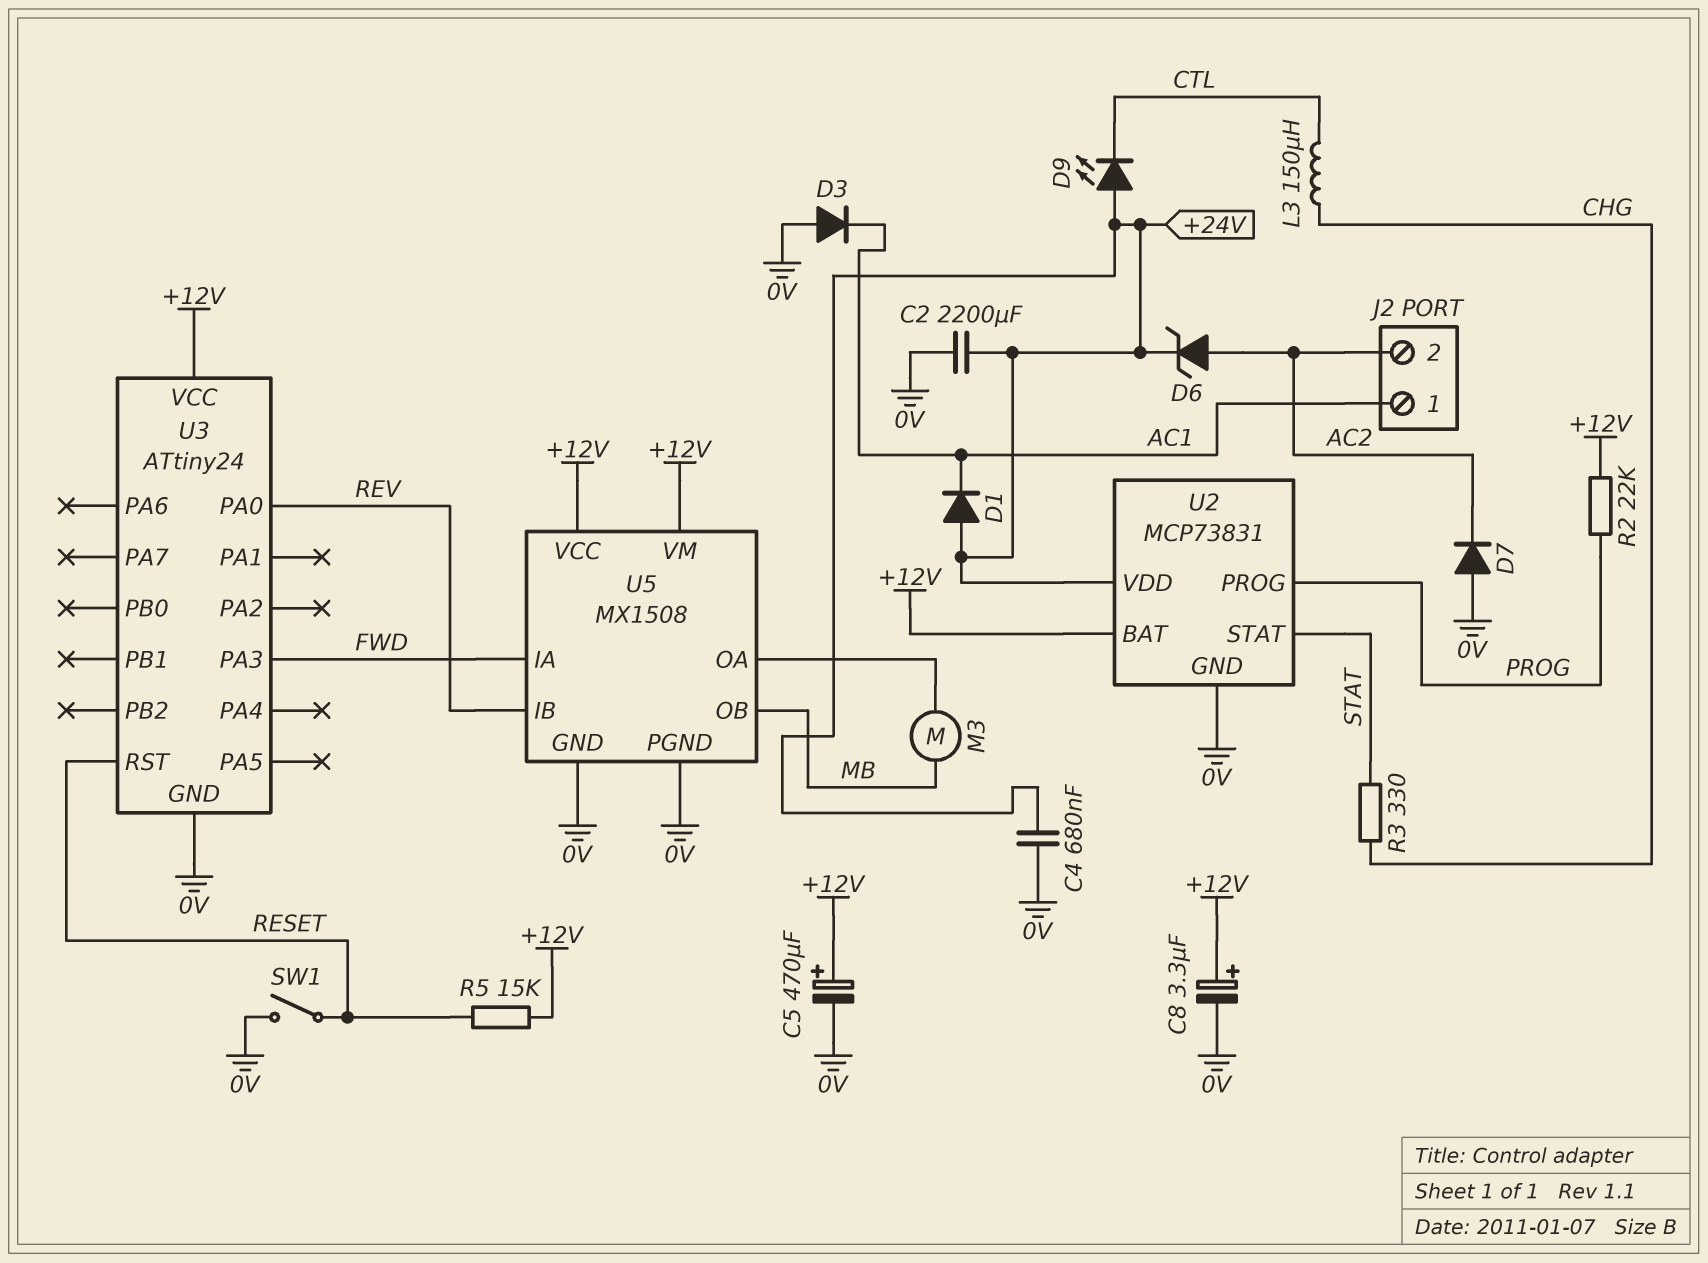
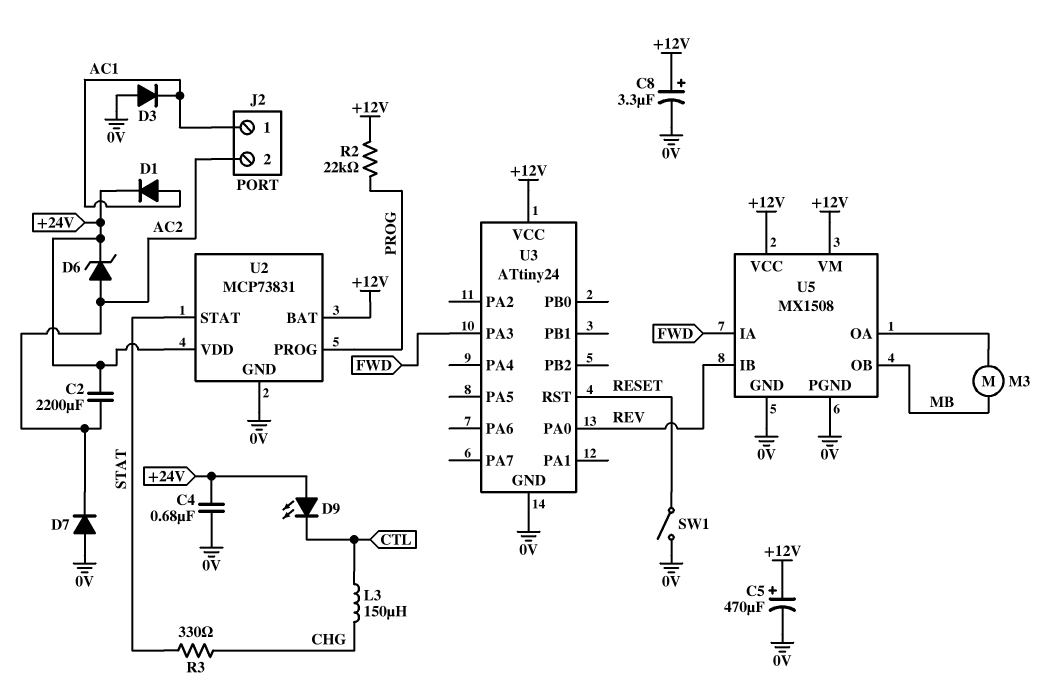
C2: 2200uF (+24V, 0V) -> 2200uF (+24V, AC2)
D1: diode (A +24V, K AC1) -> diode (A AC1, K +24V)
R5: 15k (+12V, RESET) -> none

